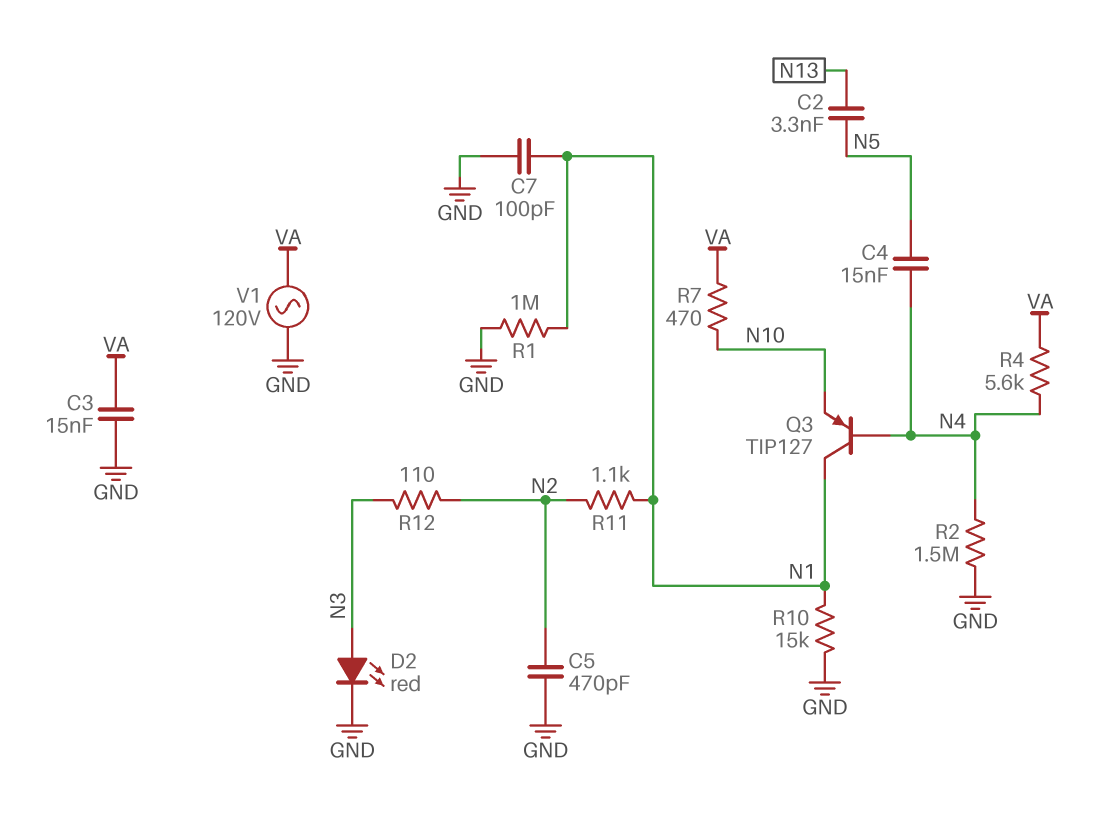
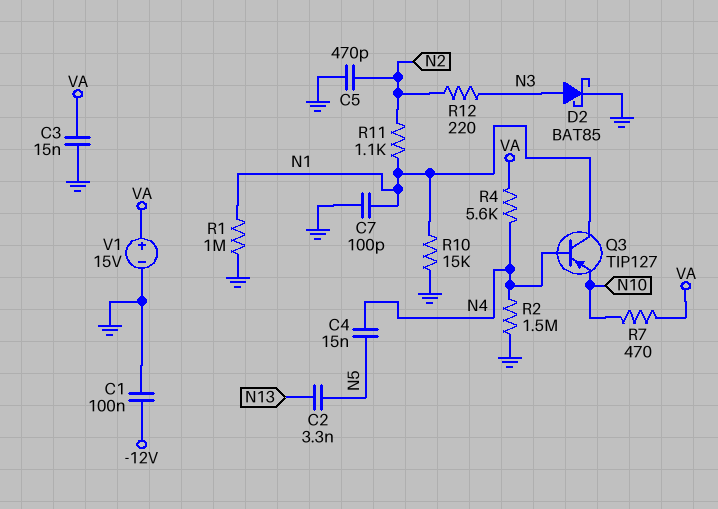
C1: none -> 100nF (-12V, GND)
D2: LED red (A N3, K GND) -> schottky BAT85 (A N3, K GND)
R12: 110 (N2, N3) -> 220 (N2, N3)
V1: AC 120V (GND, VA) -> 15V (plus VA, minus GND)

